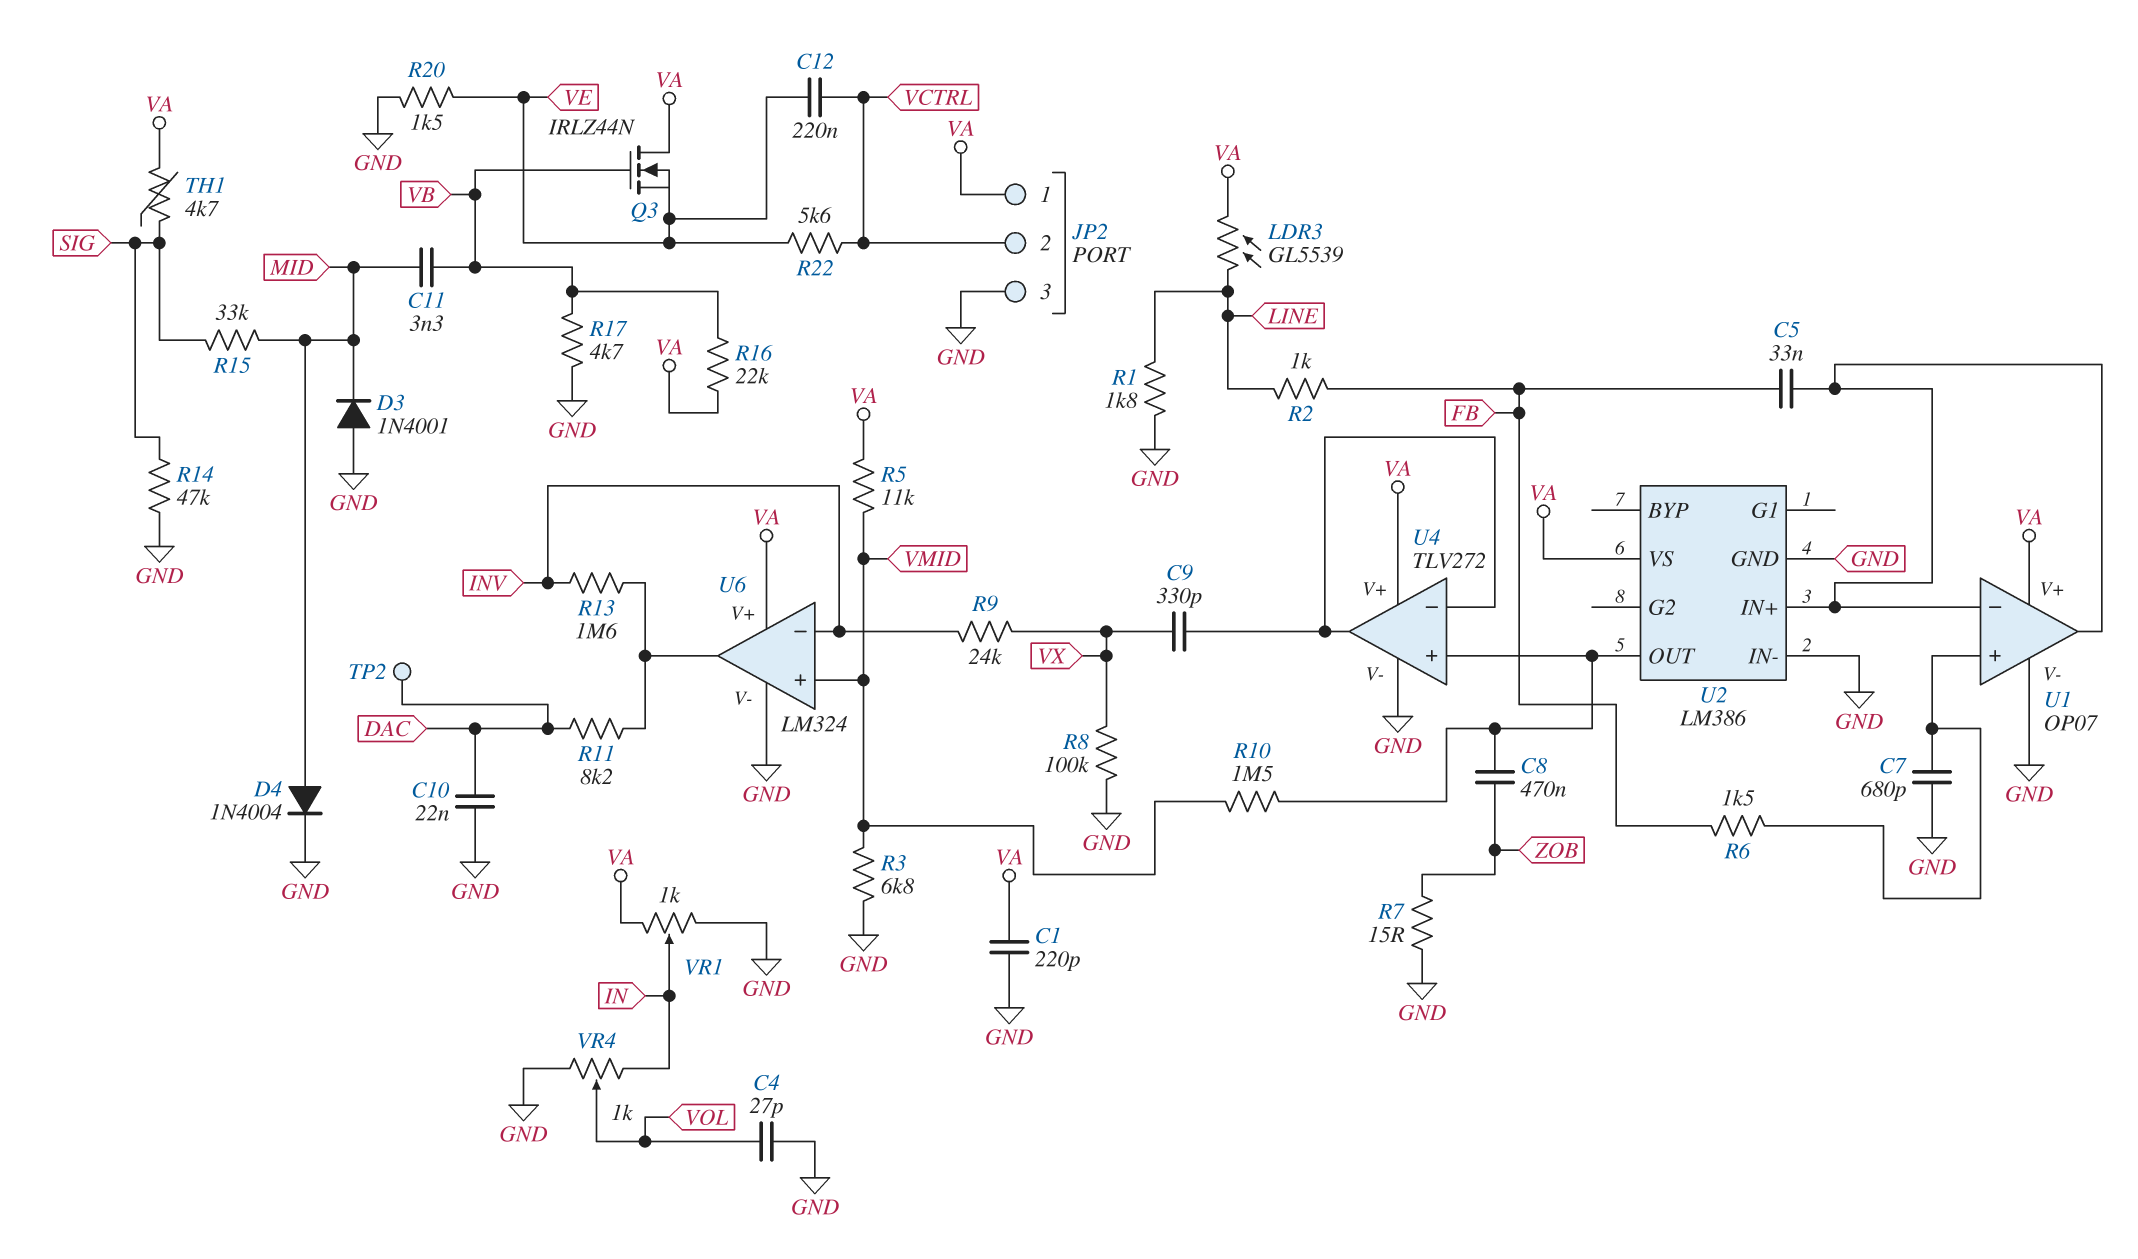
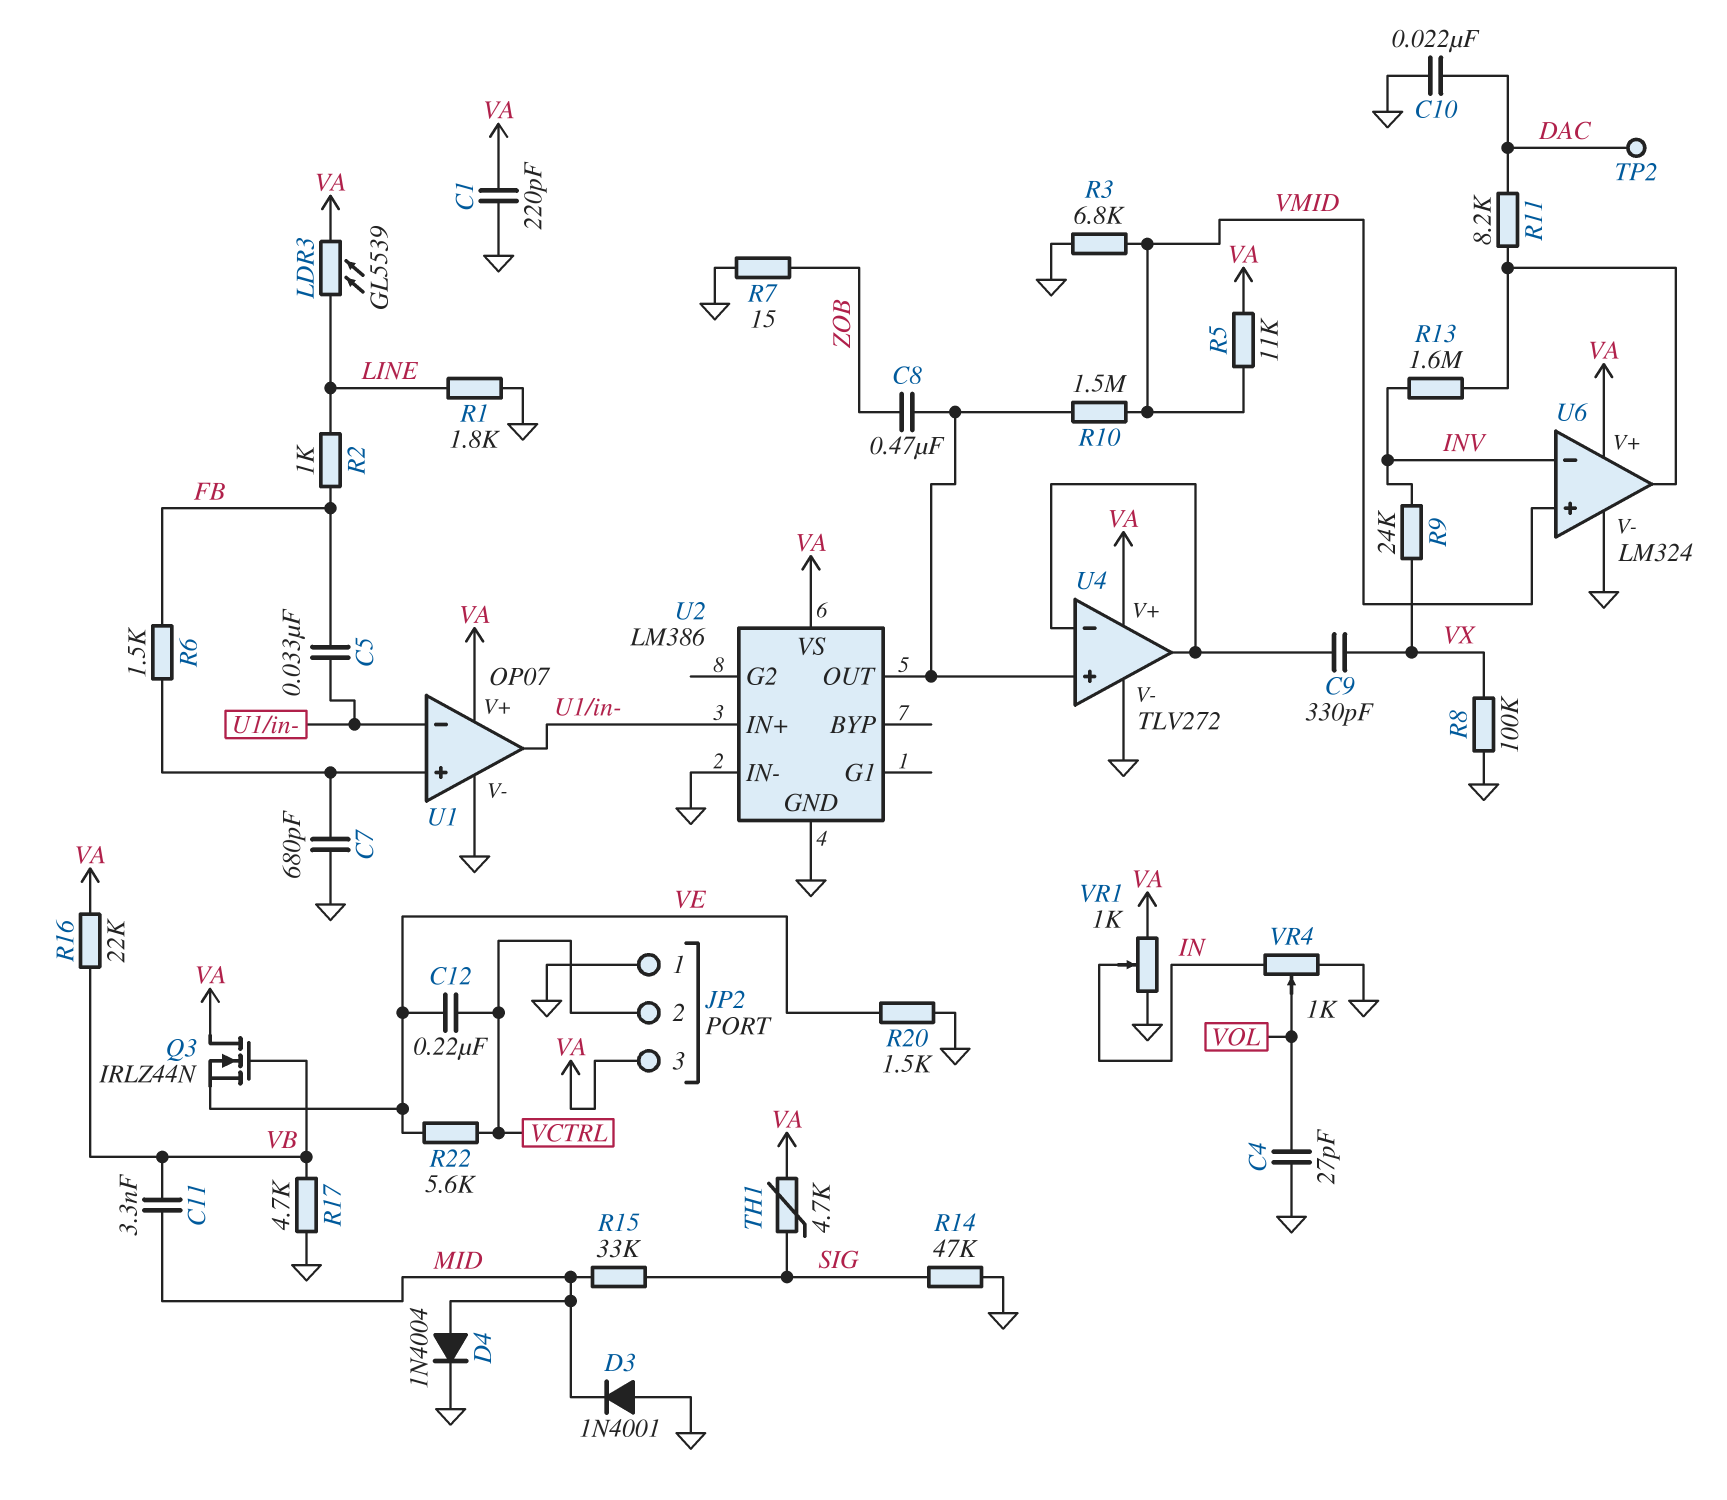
JP2 pin 1: VA -> GND
JP2 pin 3: GND -> VA

